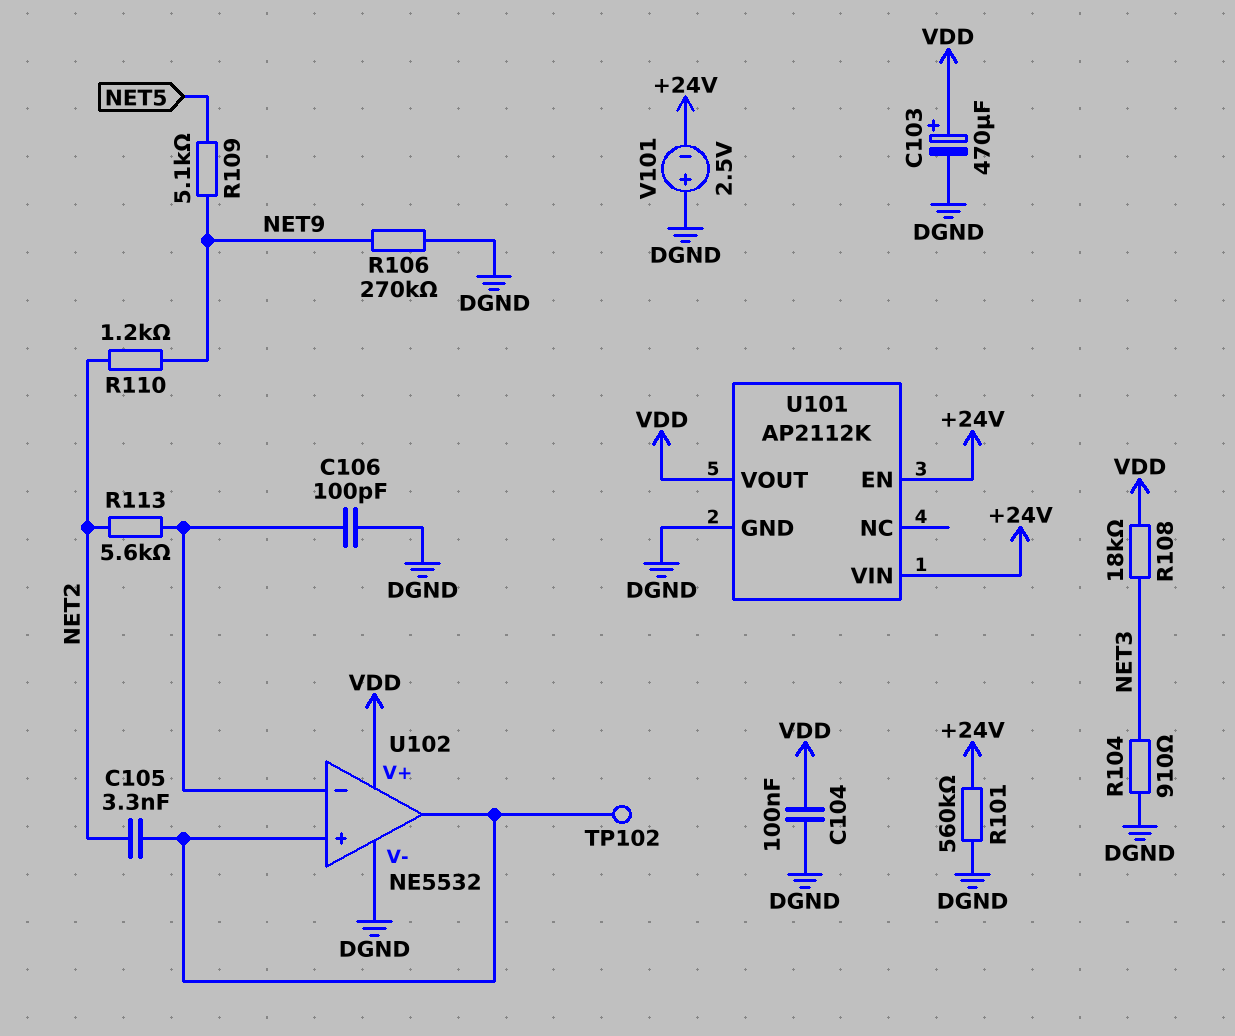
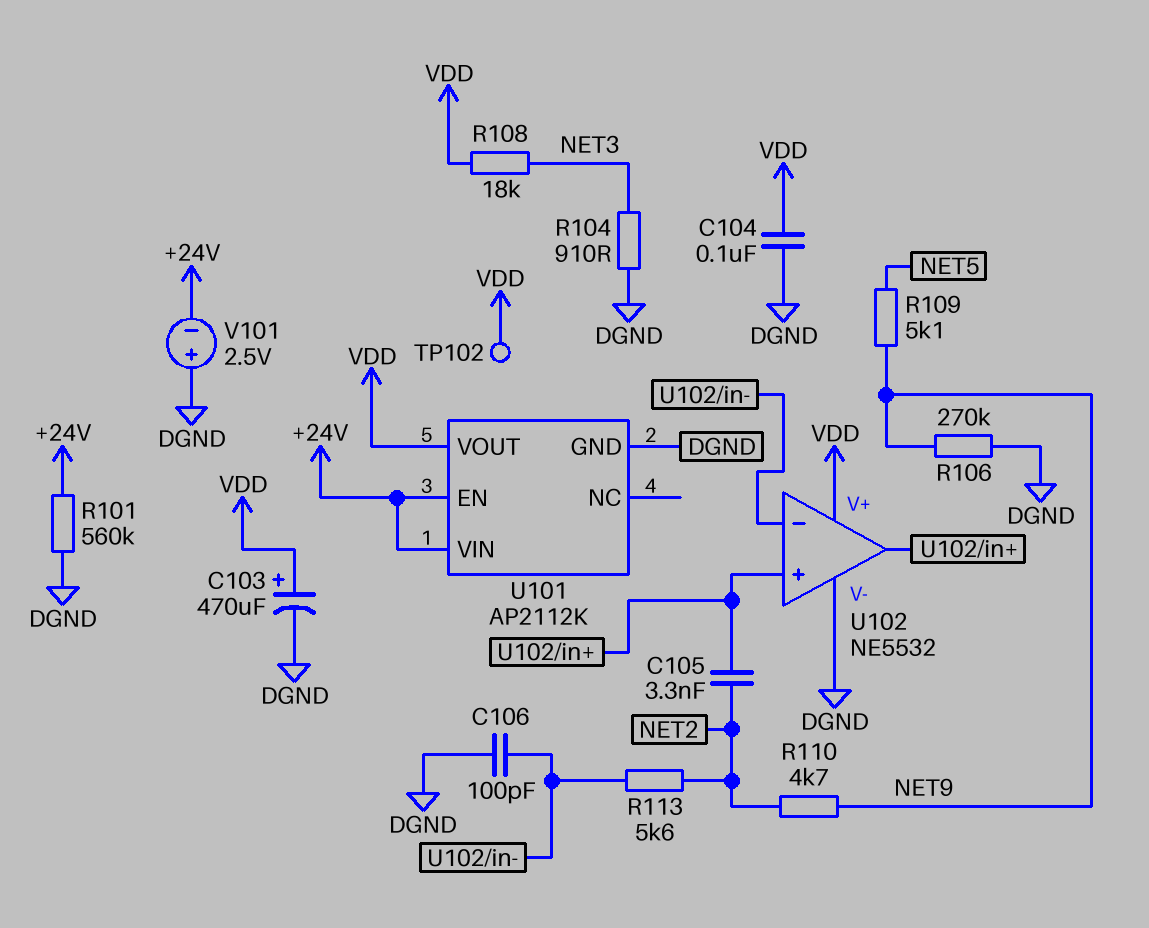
R110: 1.2k (NET2, NET9) -> 4.7k (NET2, NET9)
TP102: test point (U102/in+) -> test point (VDD)

